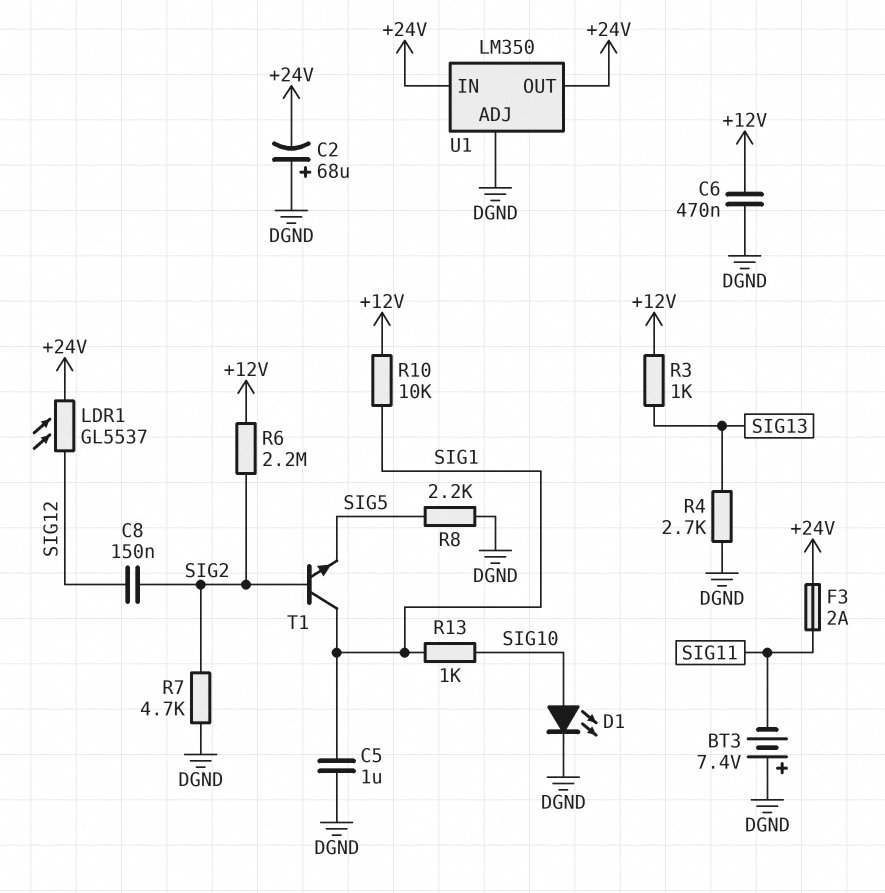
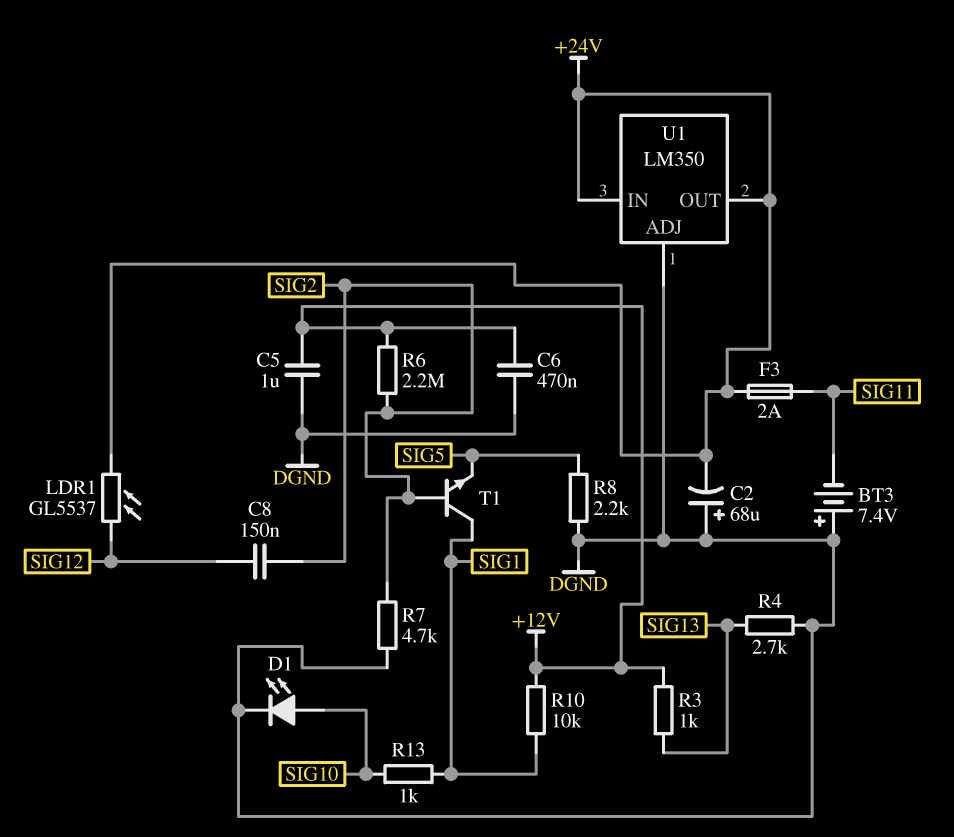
C5: 1uF (DGND, SIG1) -> 1uF (+12V, DGND)

